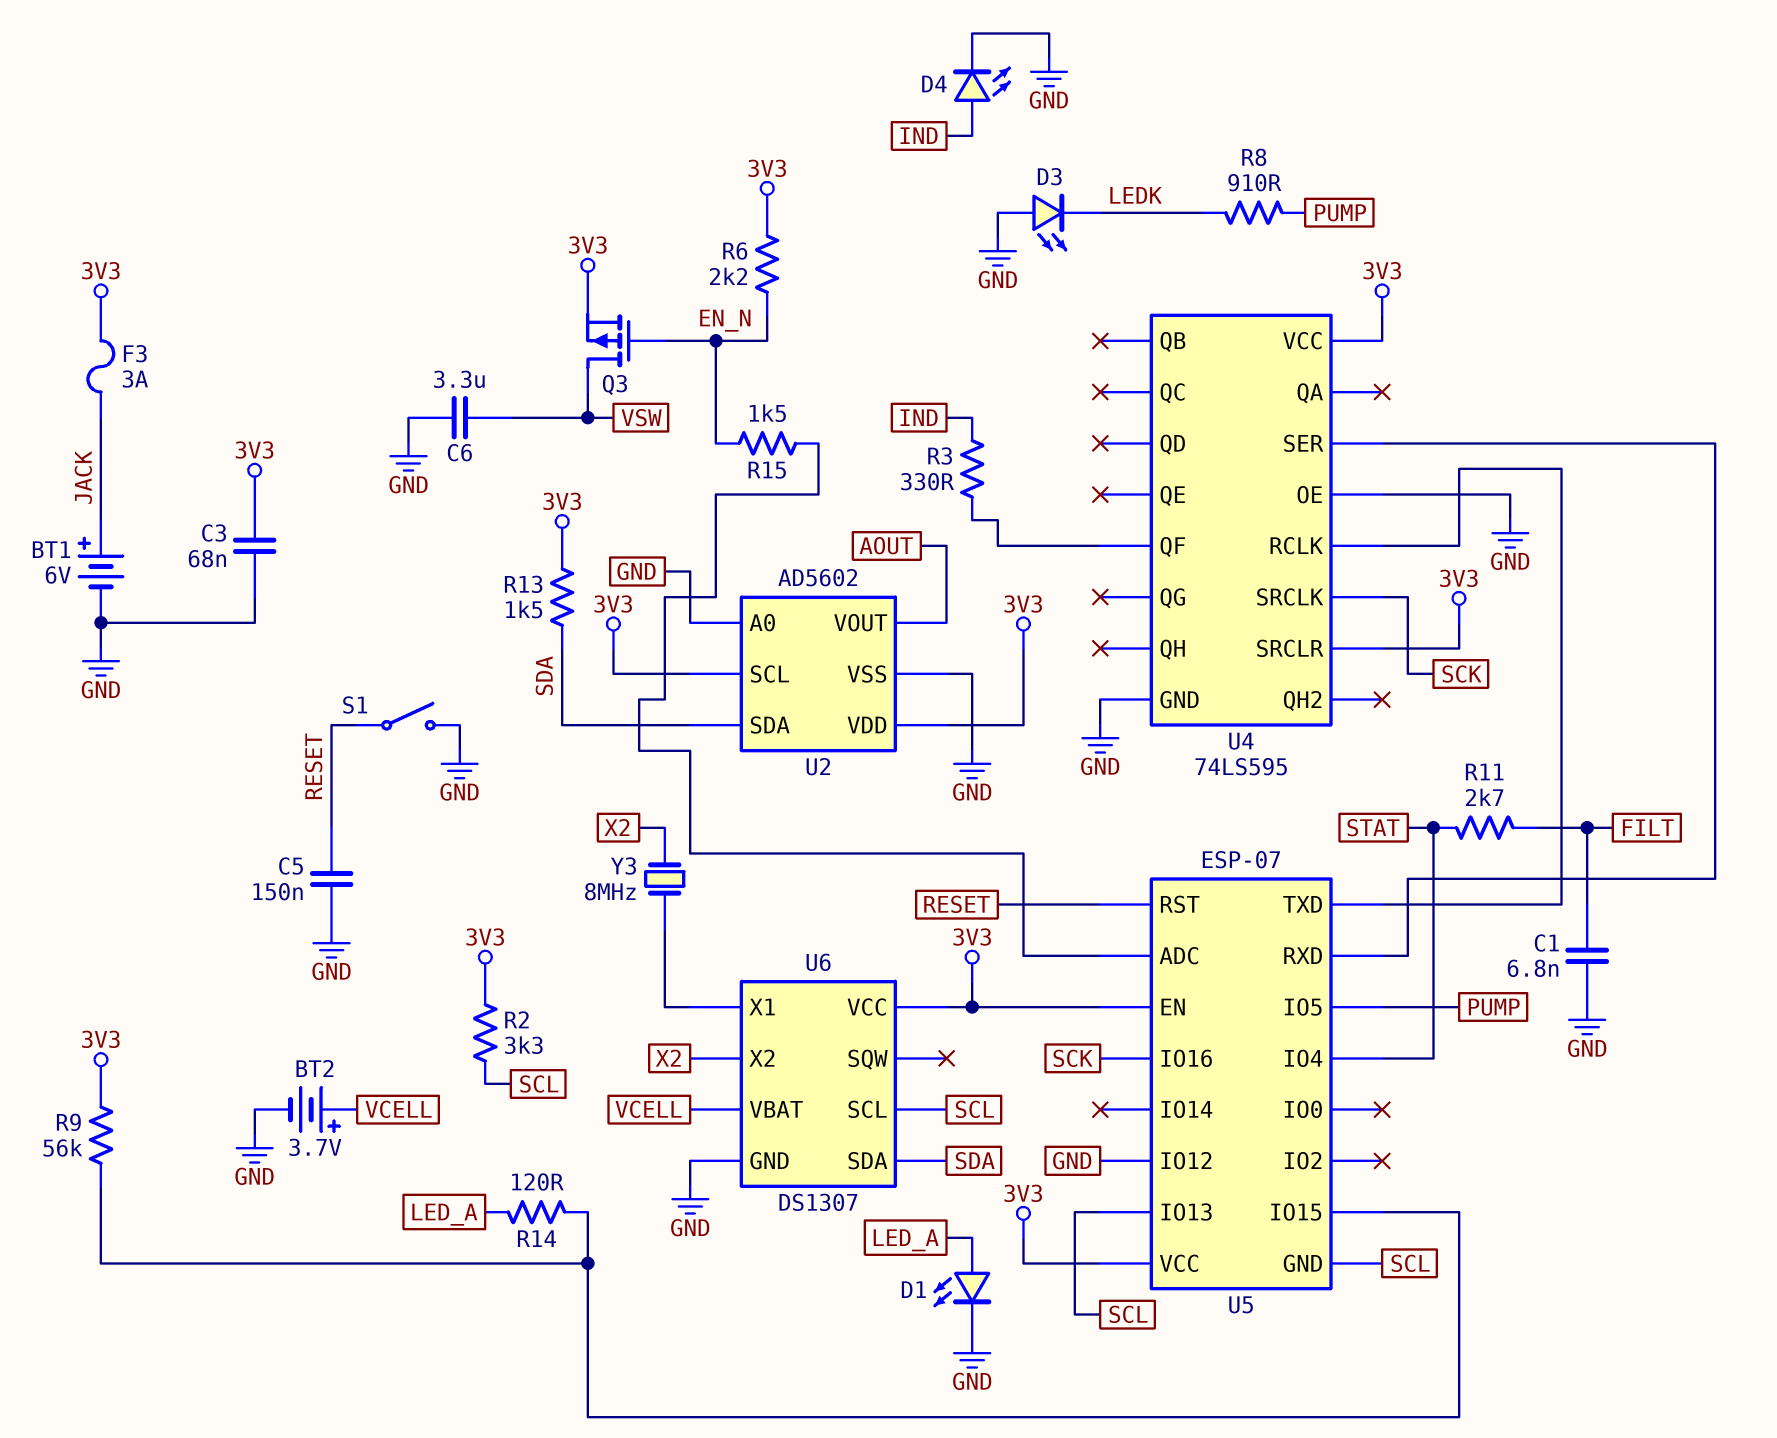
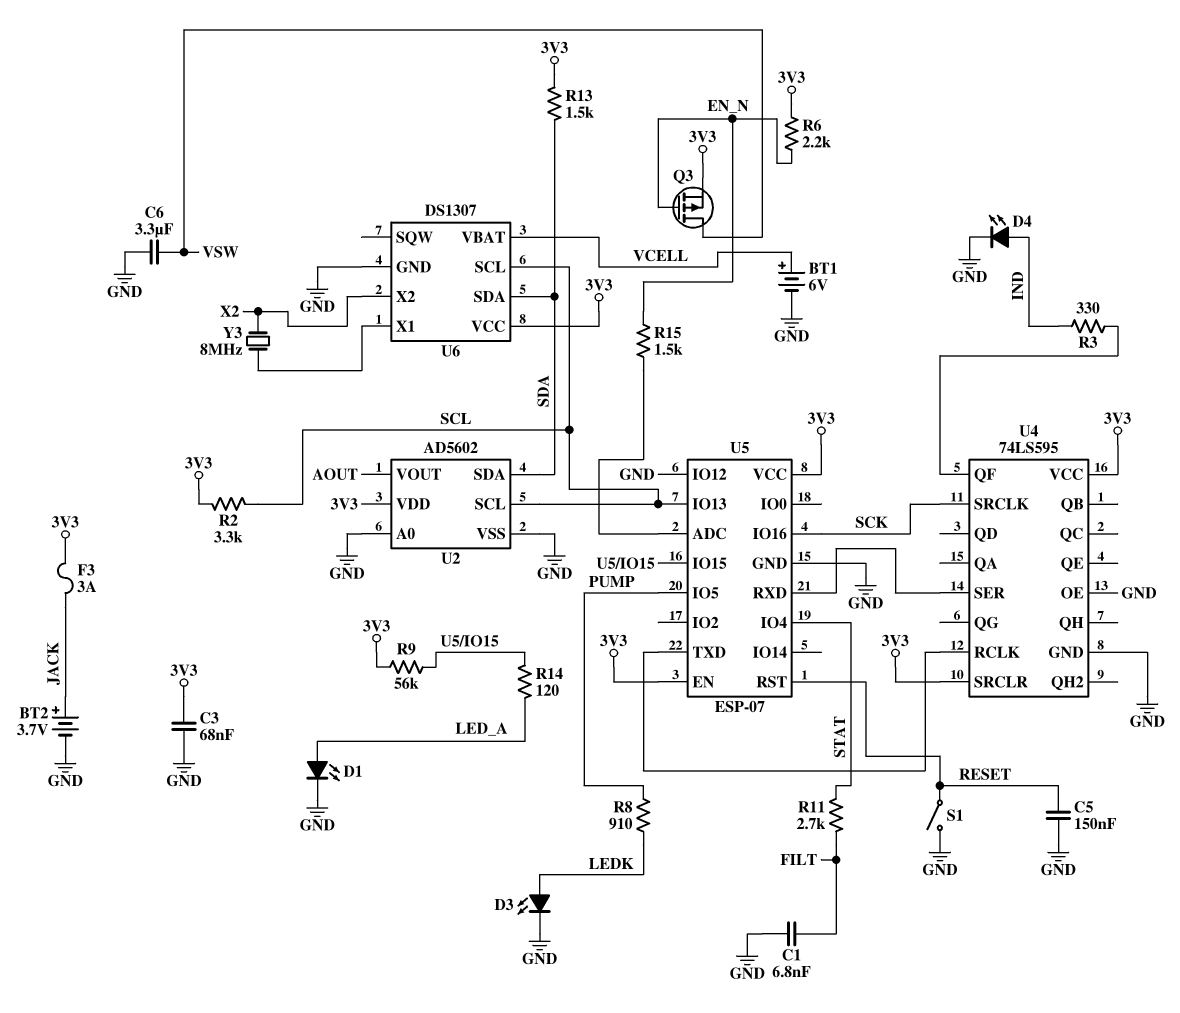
BT1: 6V (plus JACK, minus GND) -> 6V (plus VCELL, minus GND)
BT2: 3.7V (plus VCELL, minus GND) -> 3.7V (plus JACK, minus GND)
D3: LED (A GND, K LEDK) -> LED (A LEDK, K GND)
U2 pin SCL: 3V3 -> SCL
U5 pin GND: SCL -> GND

